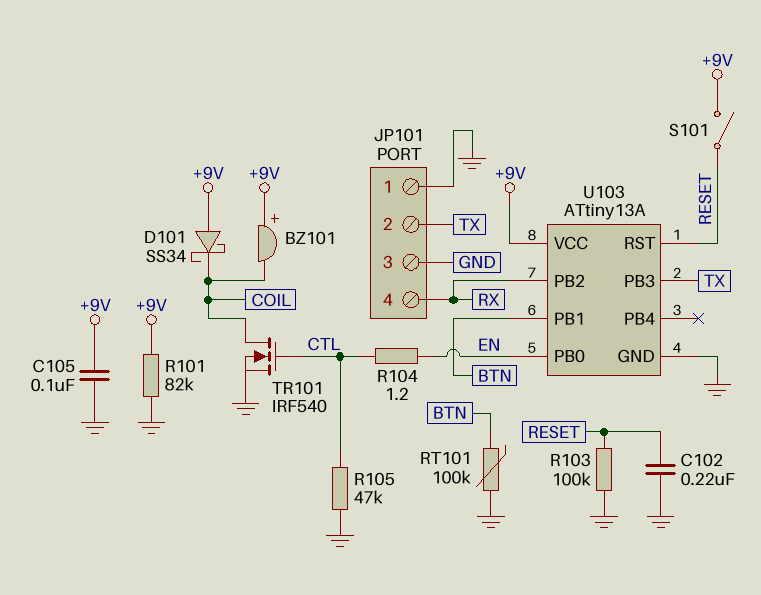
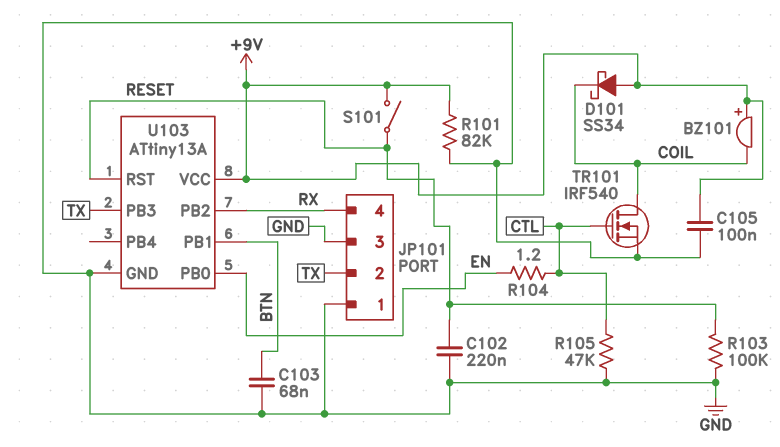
C103: none -> 68nF (BTN, GND)
RT101: 100k (BTN, GND) -> none

